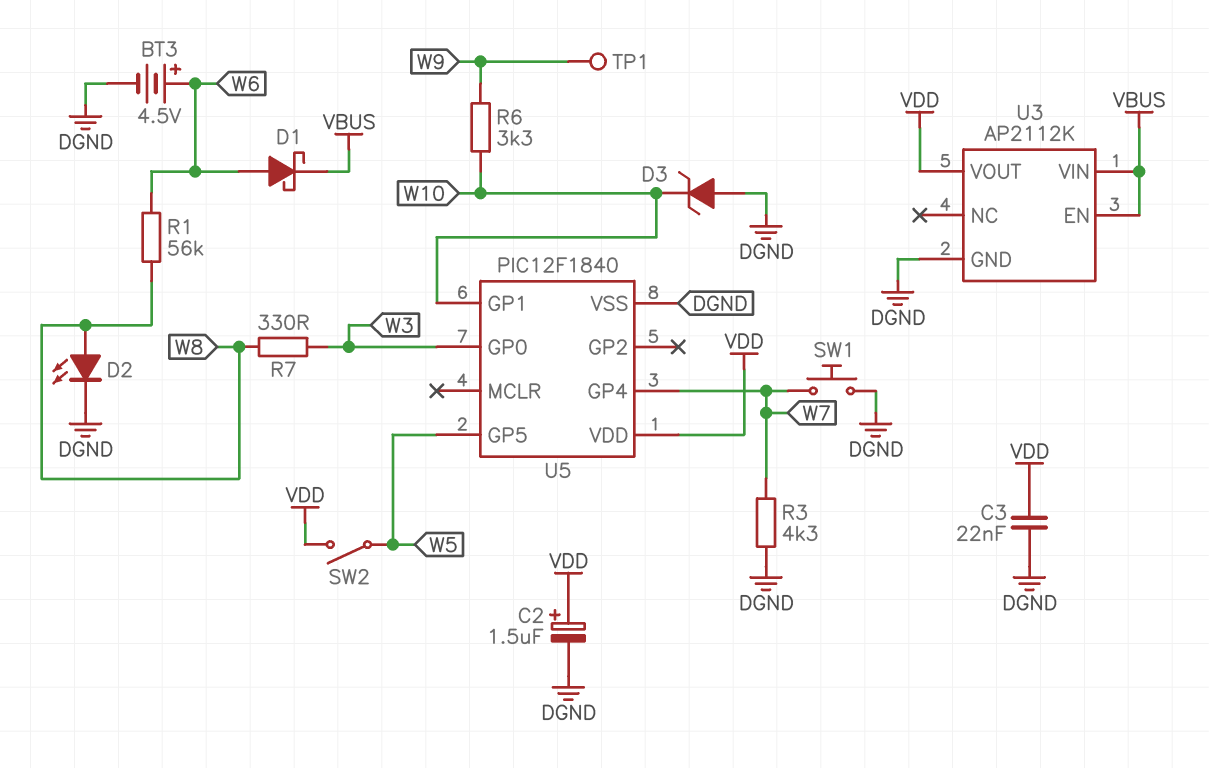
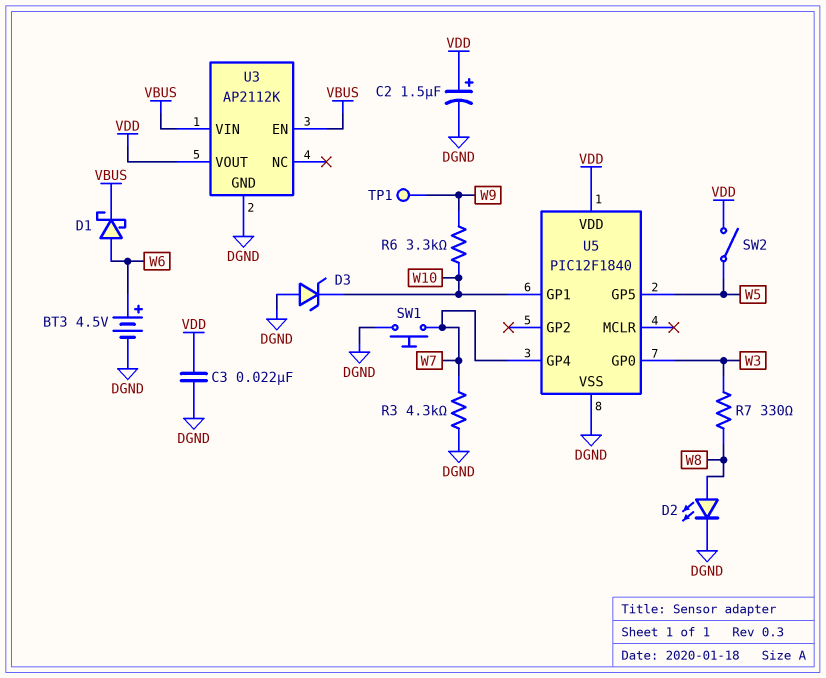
R1: 56k (W6, W8) -> none

